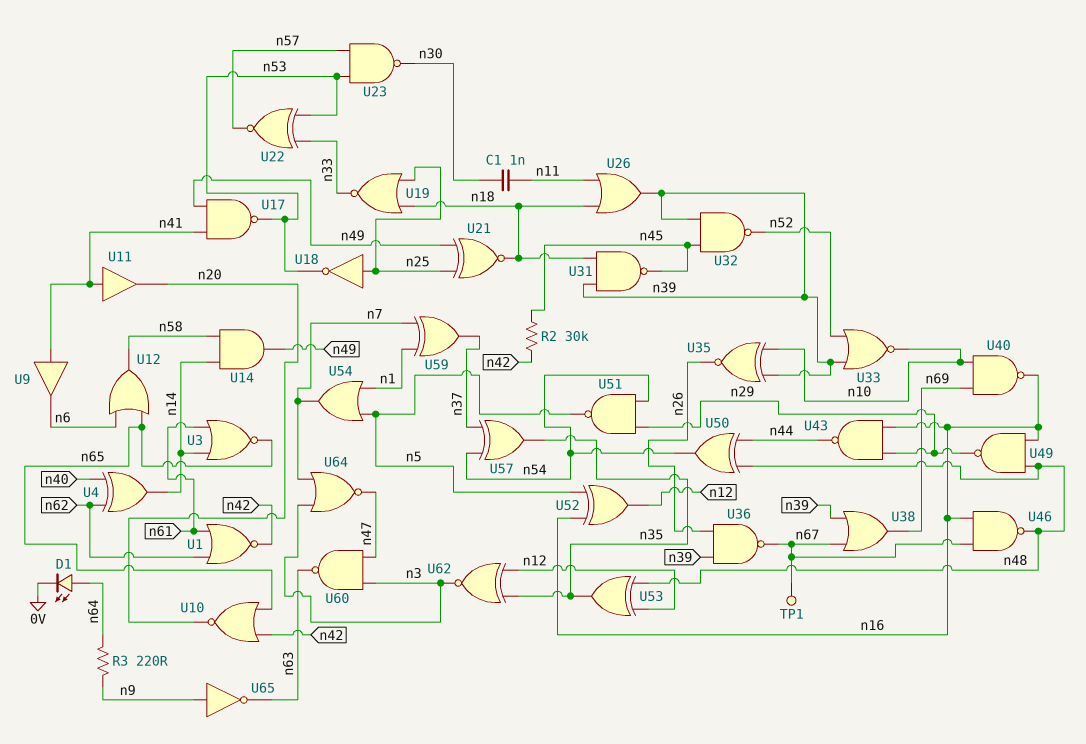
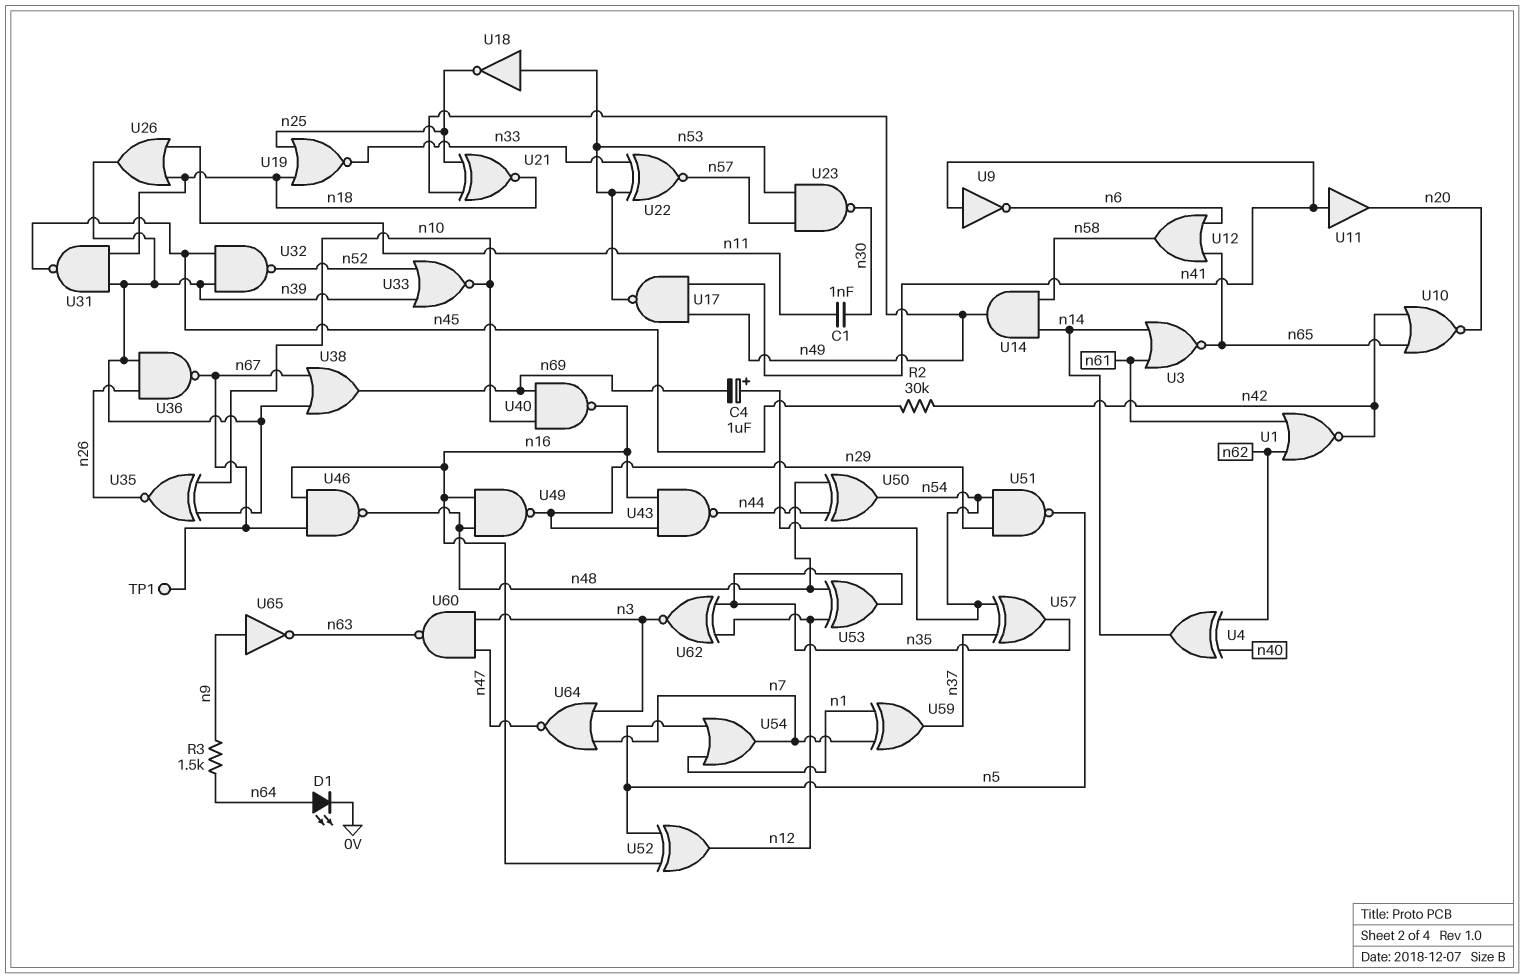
C4: none -> 1uF (plus n54, minus n69)
R3: 220 (n9, n64) -> 1.5k (n9, n64)
U9: buffer (in n41, out n6) -> NOT (in n41, out n6)
U18: NOT (in n25, out n53) -> NOT (in n53, out n25)

